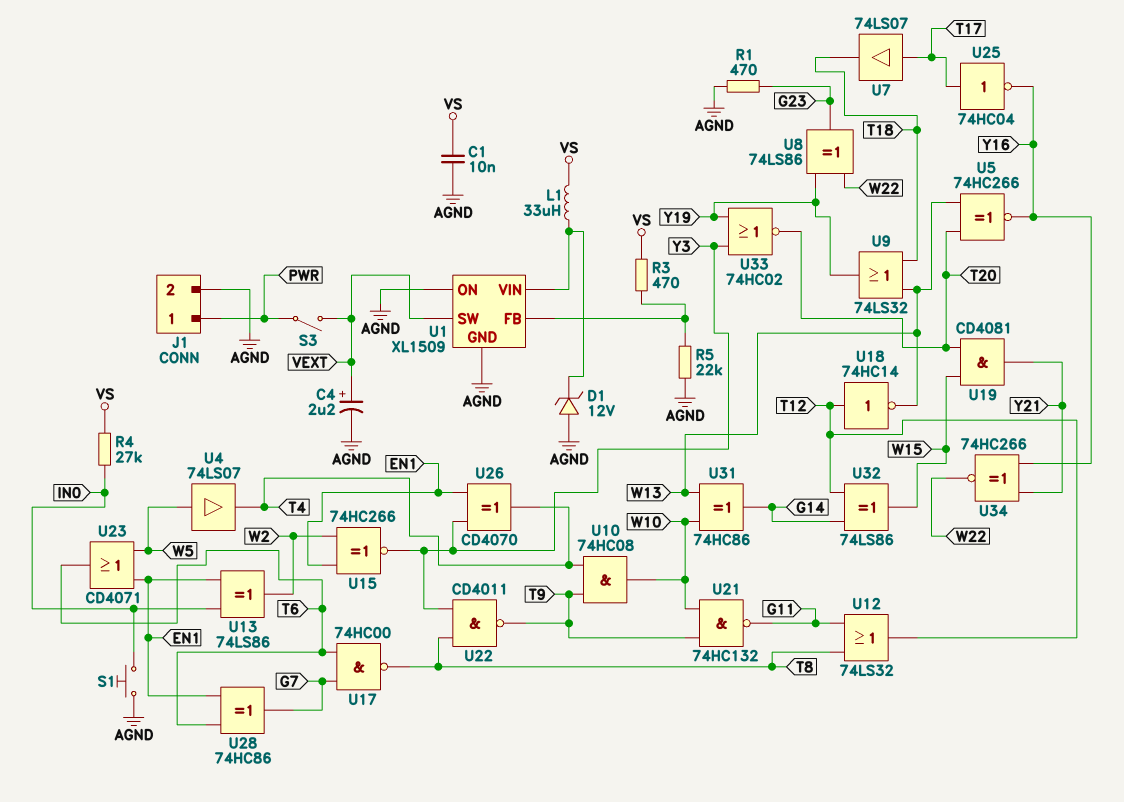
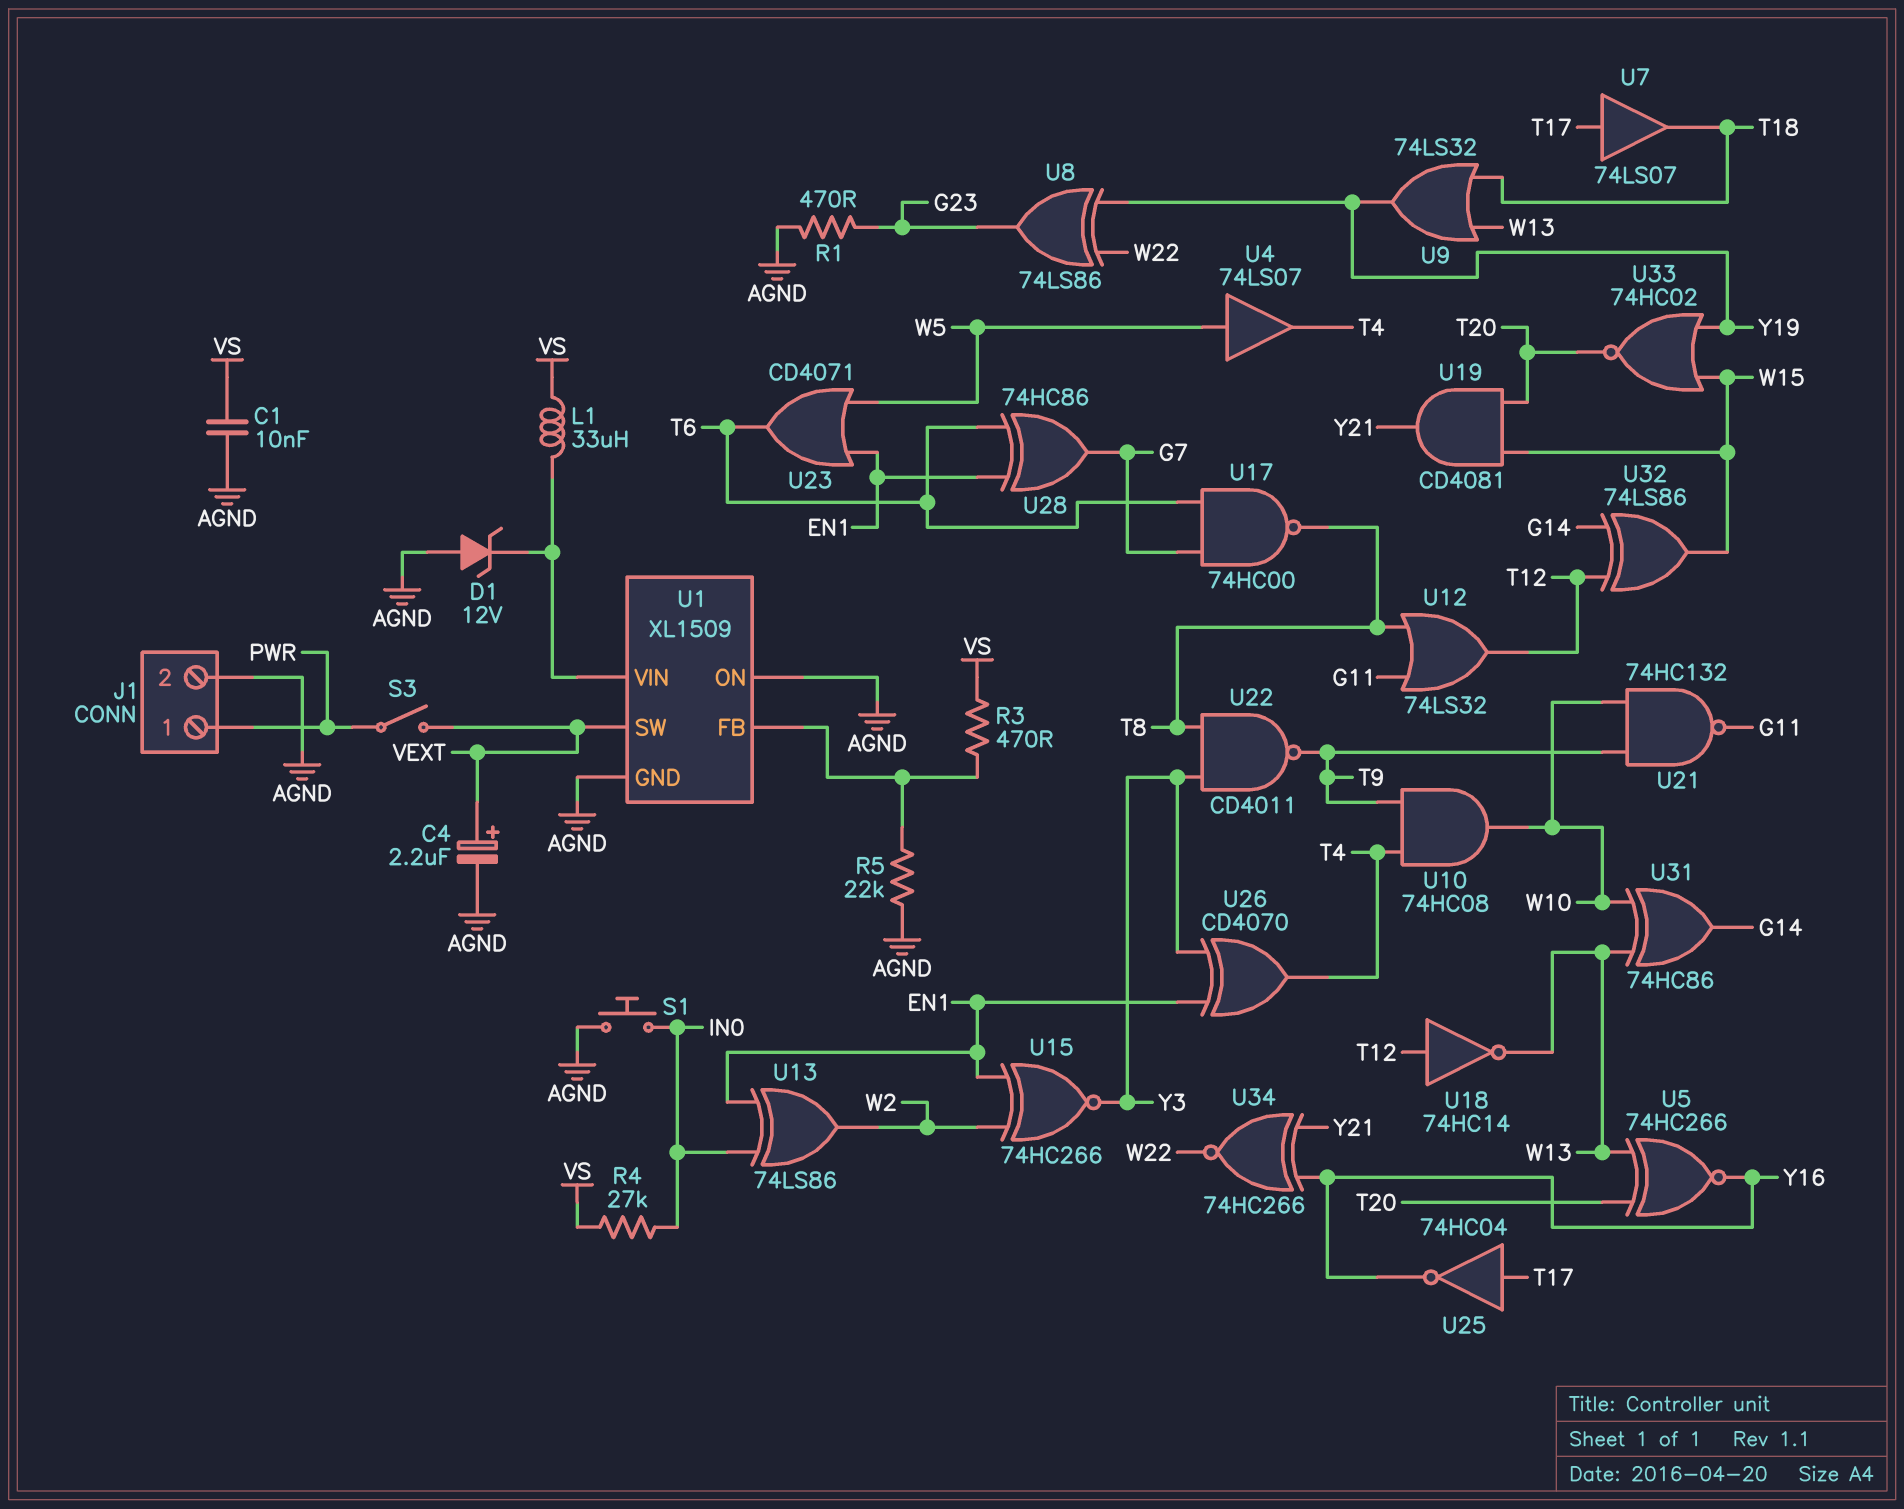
U33: NOR 74HC02 (in Y3, in Y19, out T20) -> NOR 74HC02 (in W15, in Y19, out T20)

